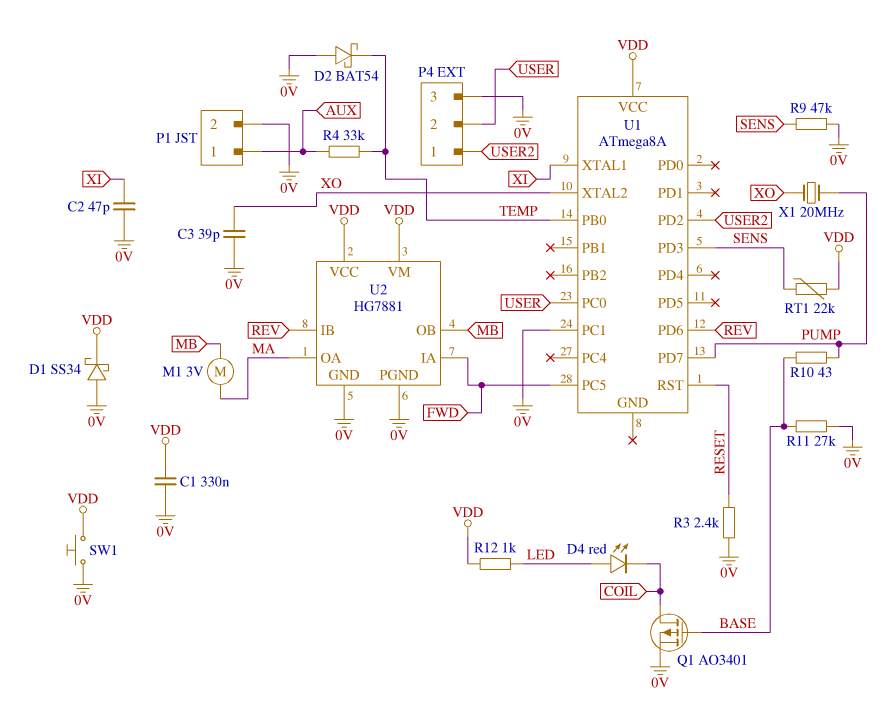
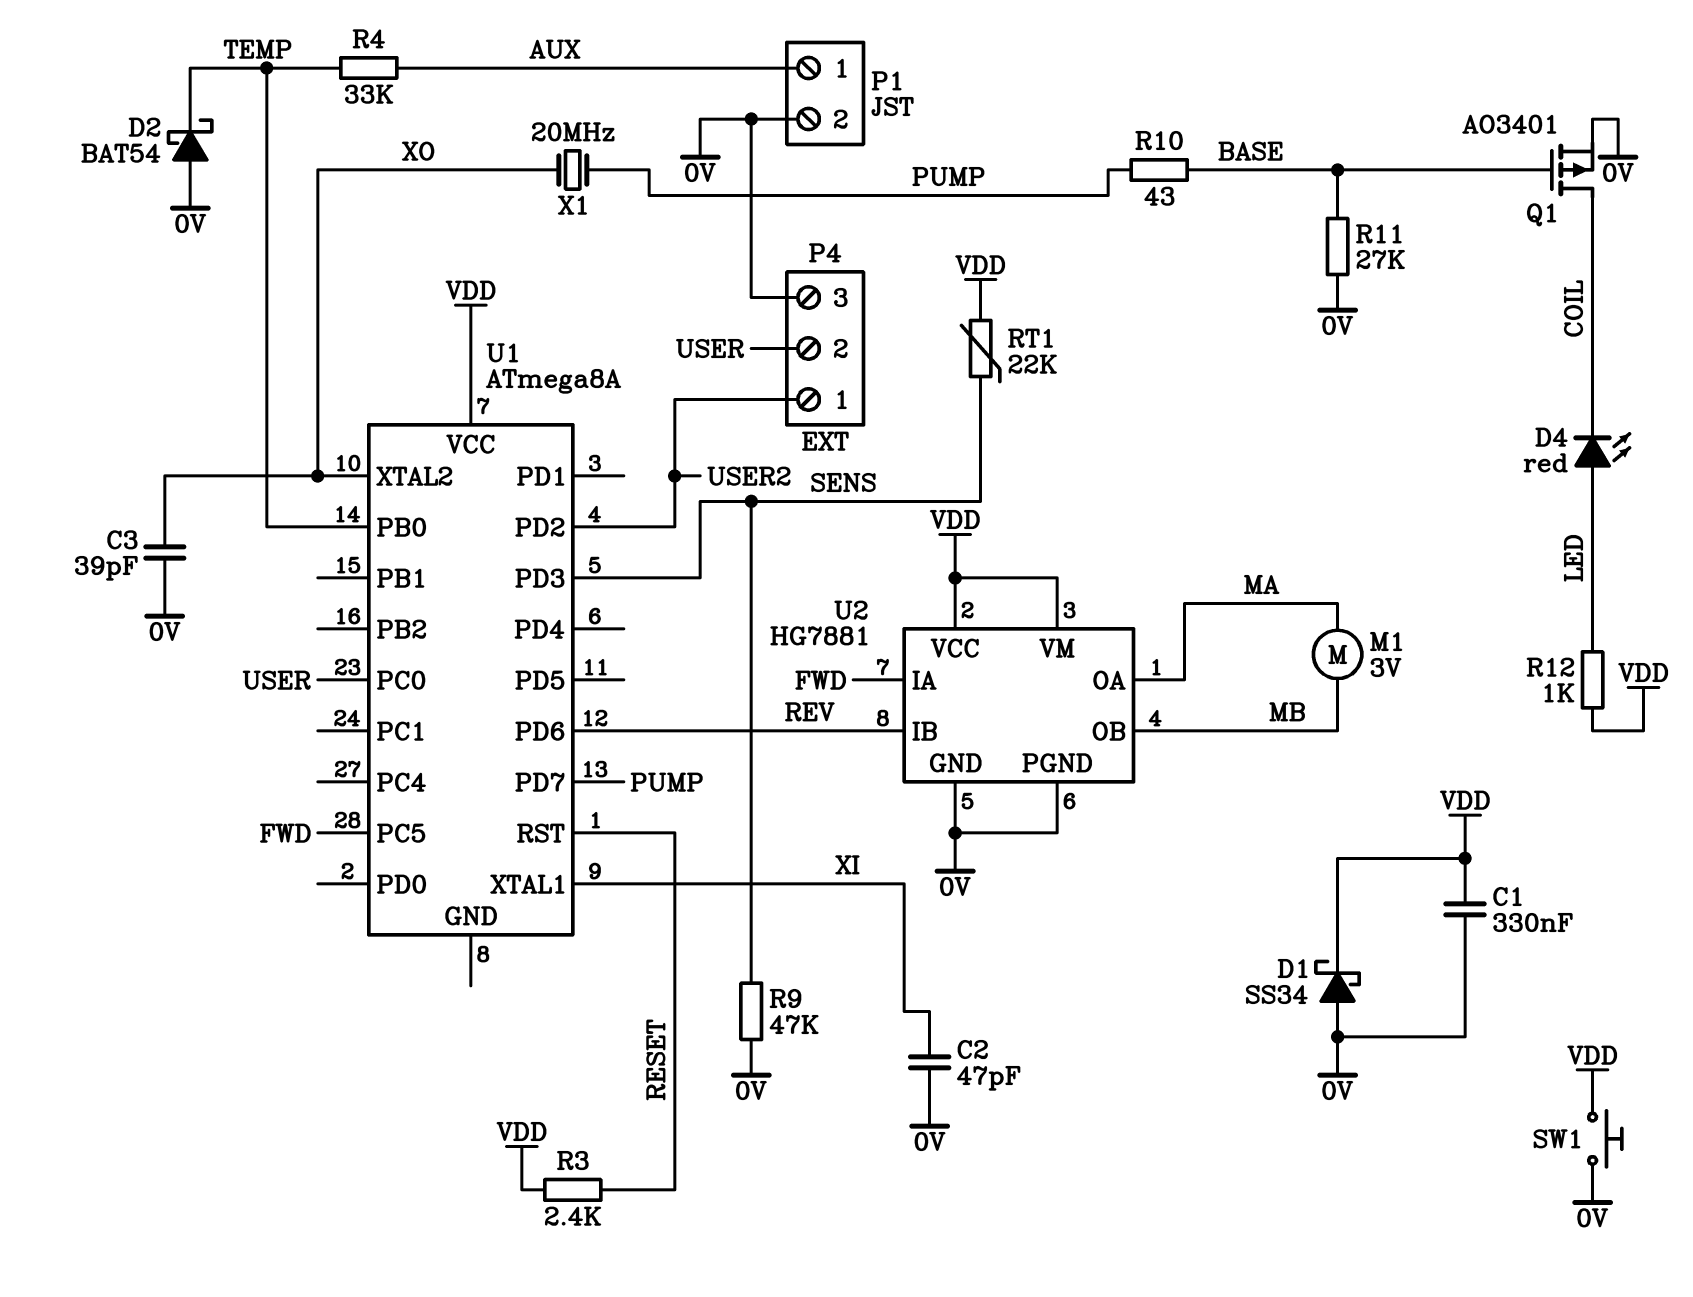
R3: 2.4k (0V, RESET) -> 2.4k (RESET, VDD)
U1 pin PC1: 0V -> none

